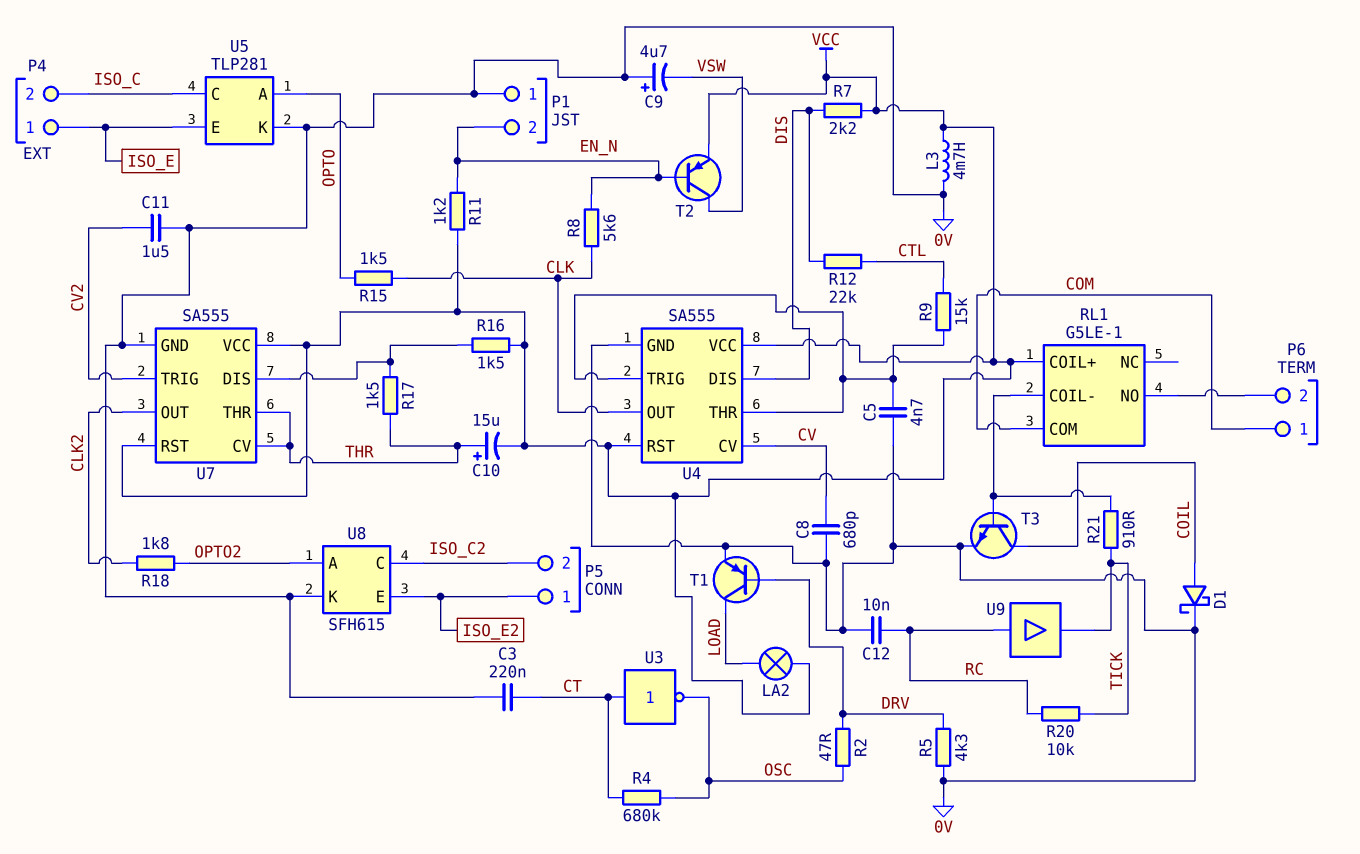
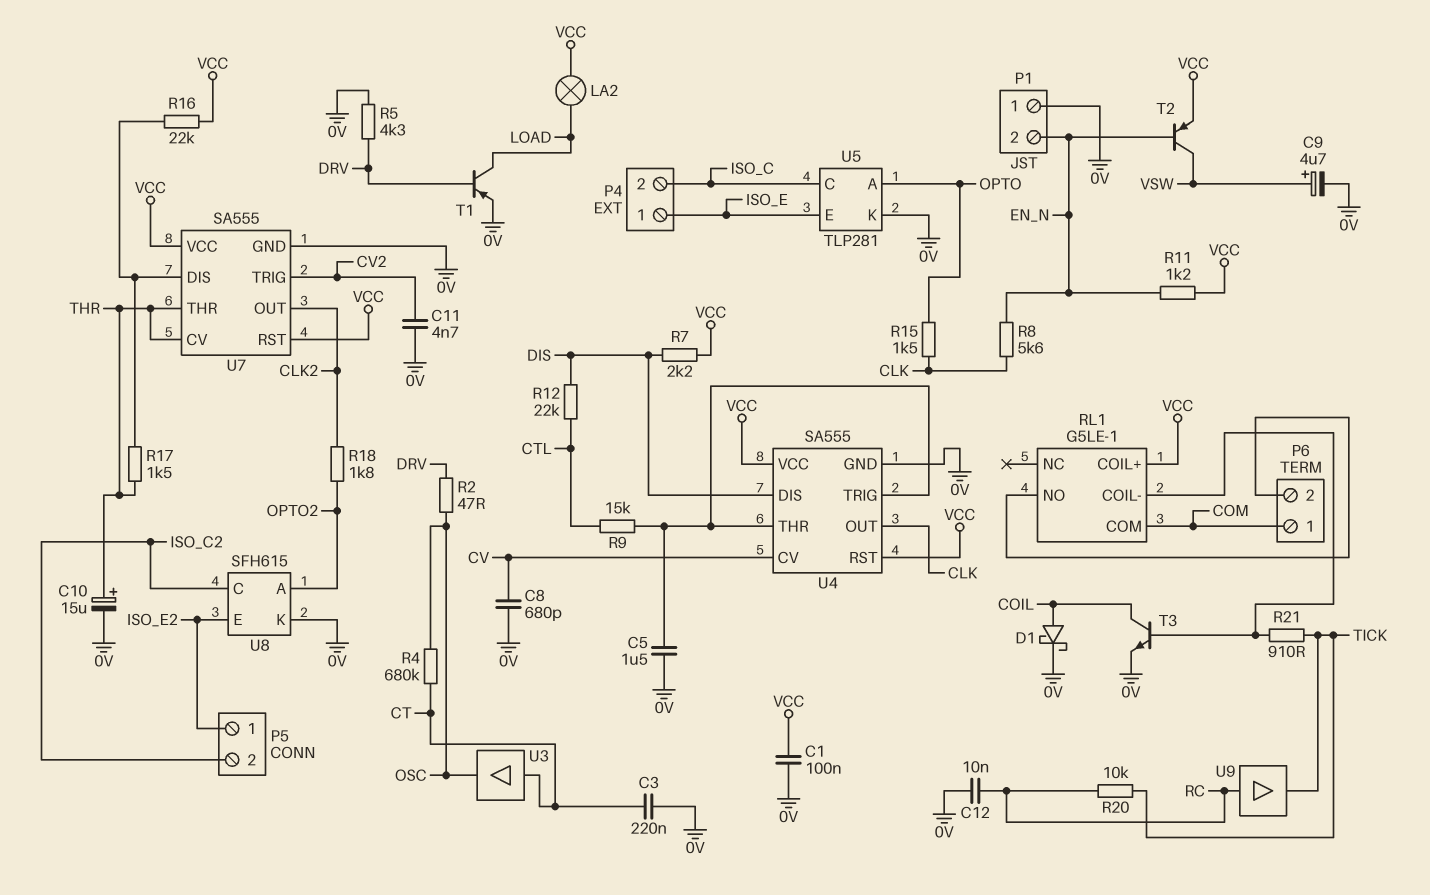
C1: none -> 100nF (0V, VCC)
C5: 4.7nF (0V, U4/THR) -> 1.5uF (0V, U4/THR)
C9: 4.7uF (plus 0V, minus VSW) -> 4.7uF (plus VSW, minus 0V)
C10: 15uF (plus THR, minus VCC) -> 15uF (plus THR, minus 0V)
C11: 1.5uF (0V, CV2) -> 4.7nF (0V, CV2)
L3: 4.7mH (0V, VCC) -> none
R16: 1.5k (U7/DIS, VCC) -> 22k (U7/DIS, VCC)
U3: NOT (in CT, out OSC) -> buffer (in CT, out OSC)

